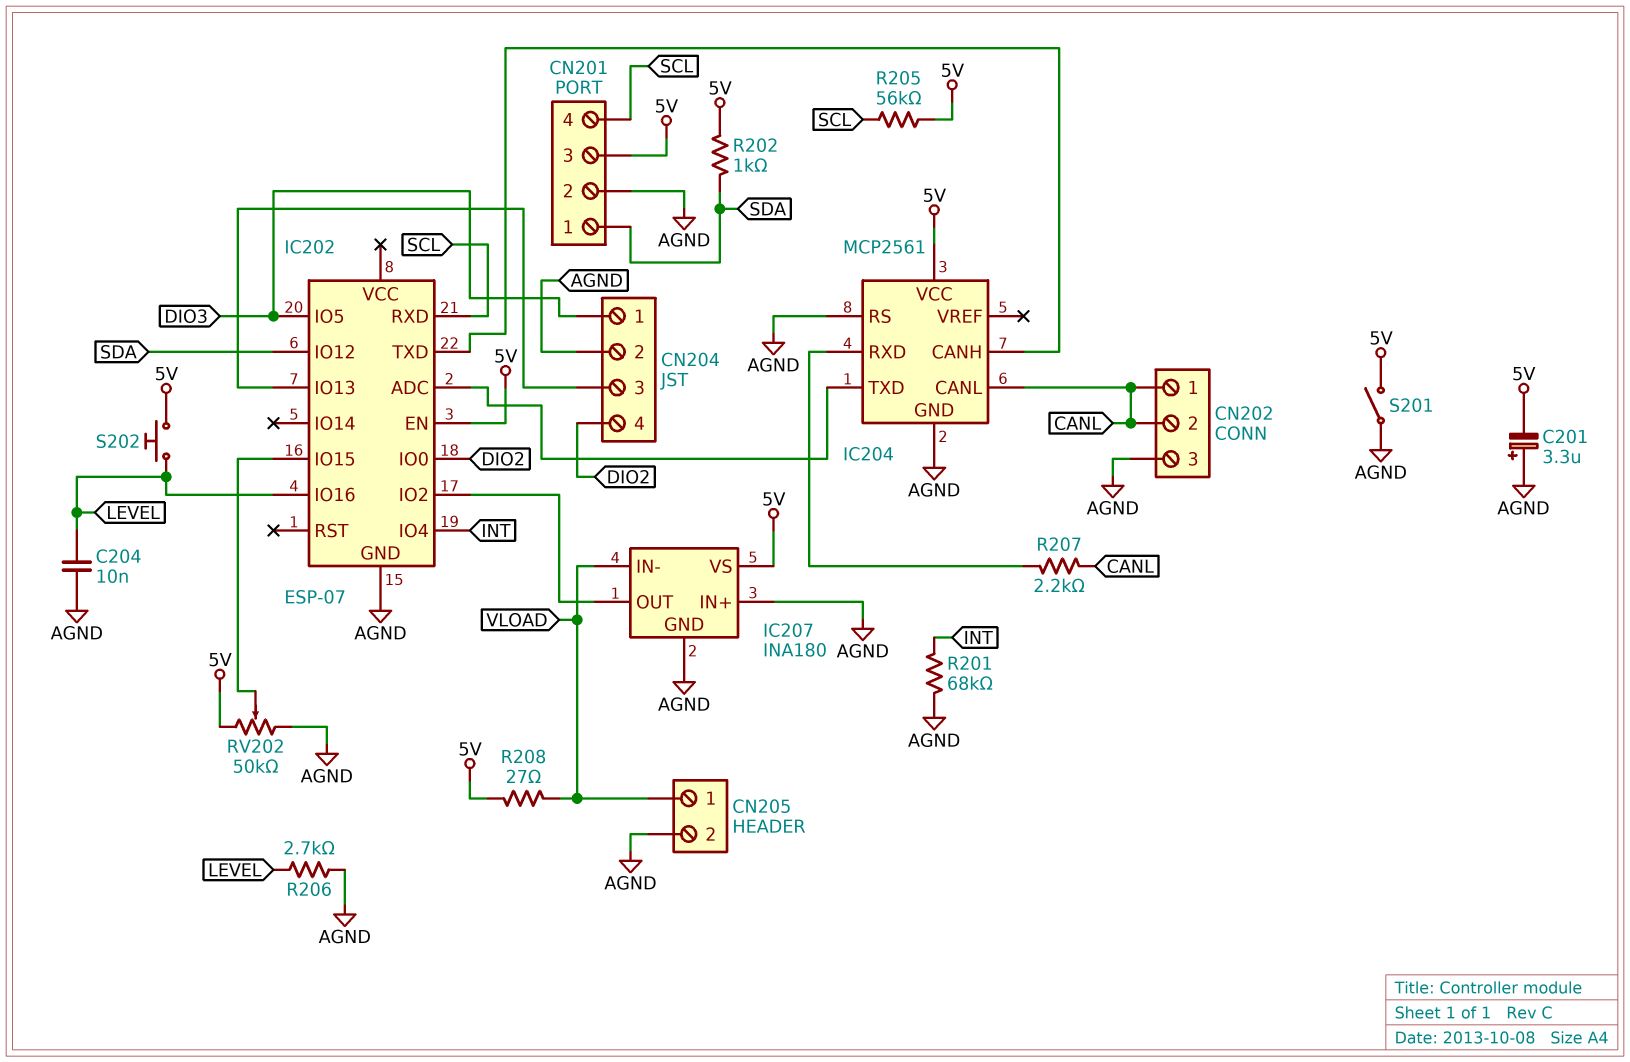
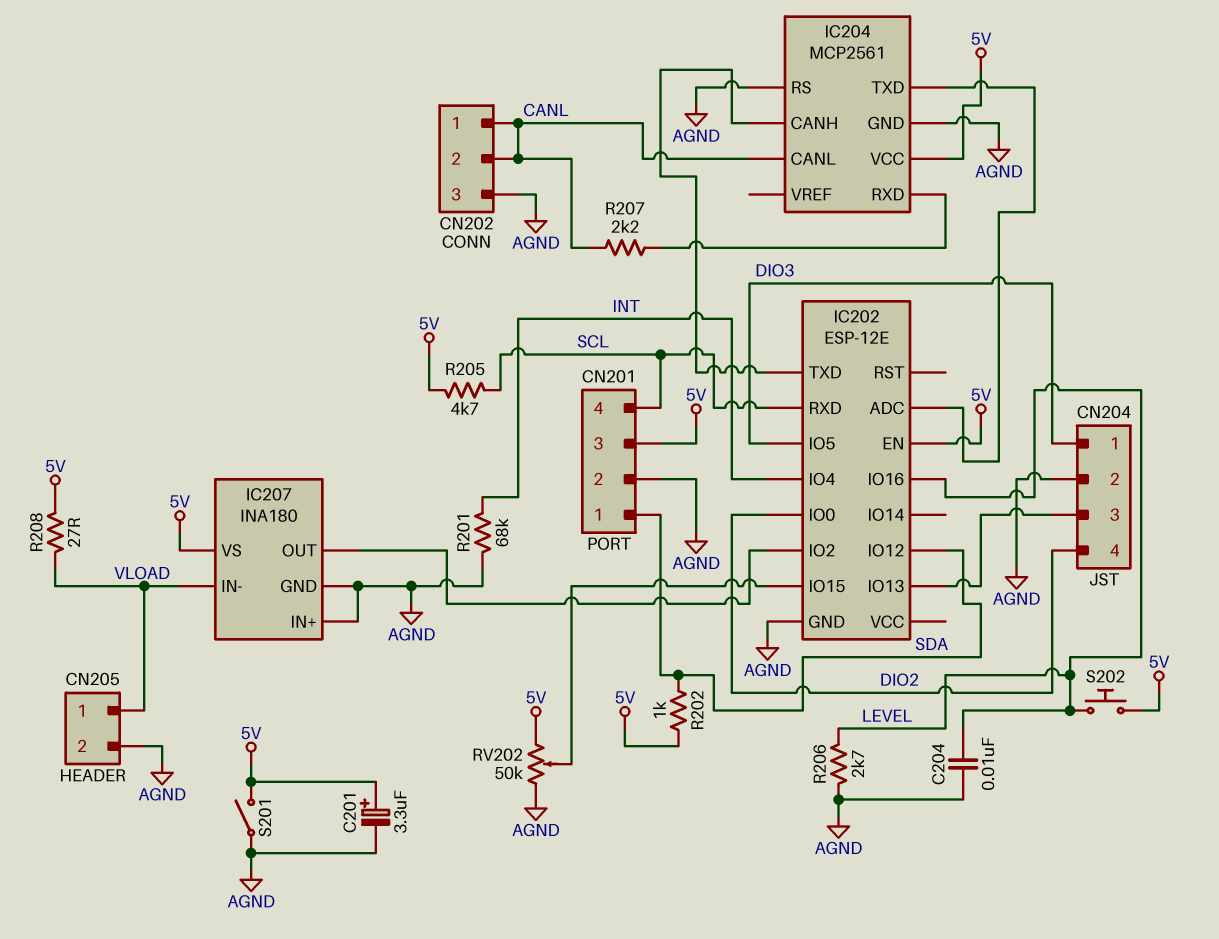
C201: 3.3uF (plus AGND, minus 5V) -> 3.3uF (plus 5V, minus AGND)
IC202: ESP-07 -> ESP-12E
R205: 56k (5V, SCL) -> 4.7k (5V, SCL)

